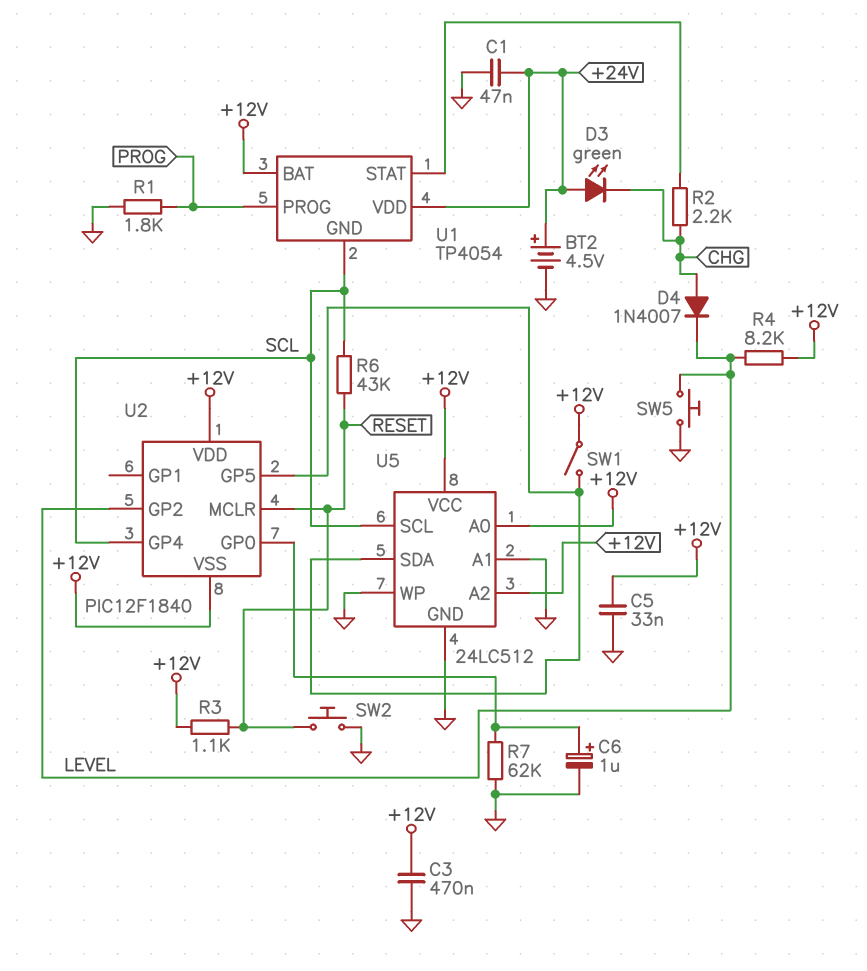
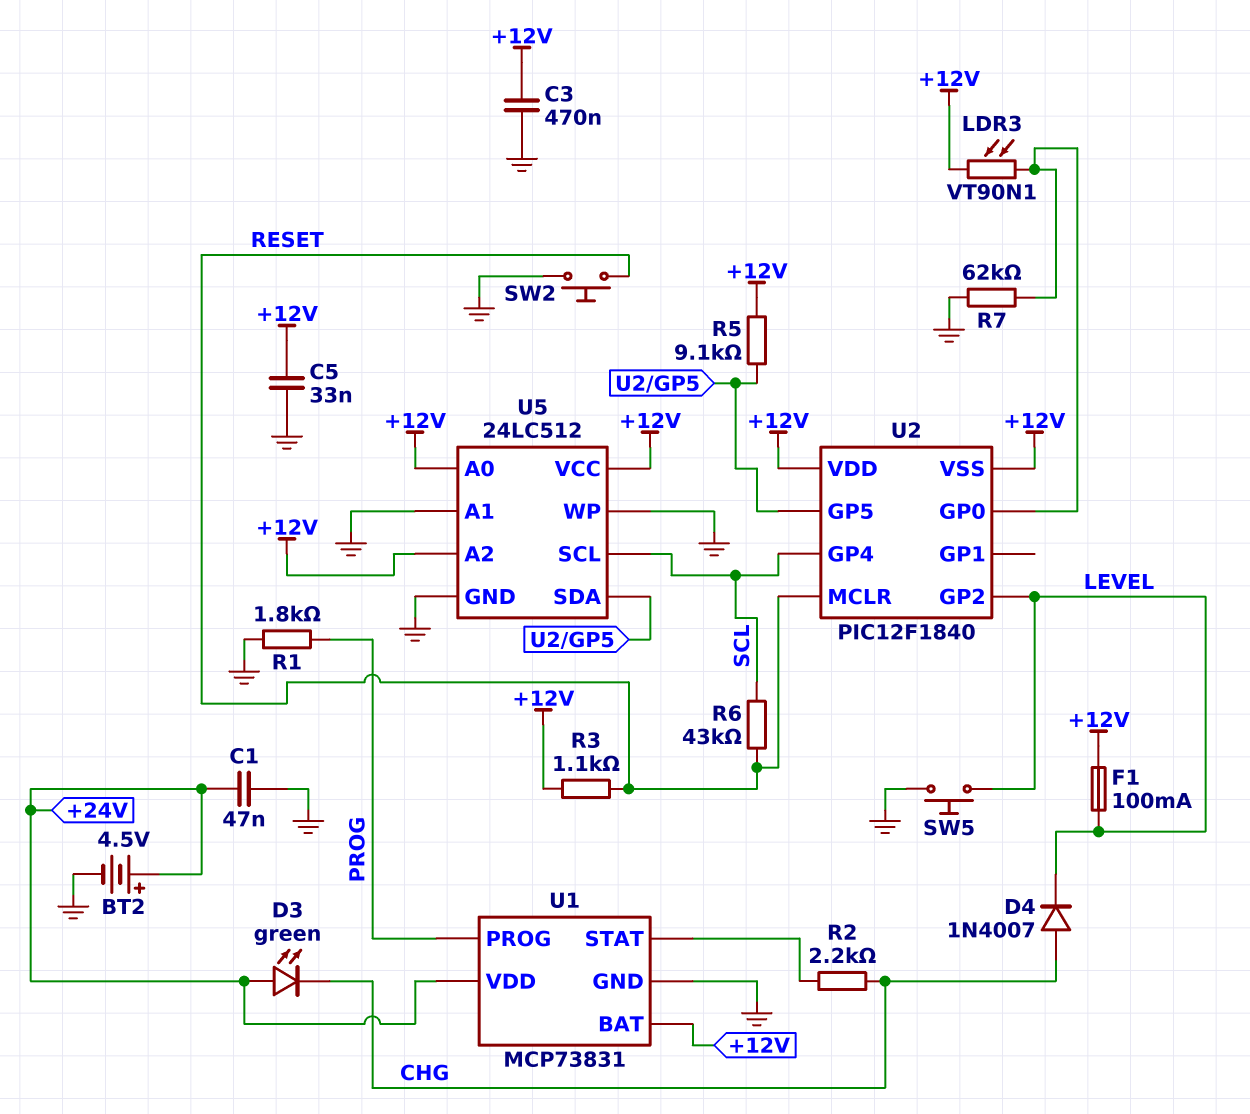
C6: 1uF (plus U2/GP0, minus GND) -> none
F1: none -> 100mA (+12V, LEVEL)
LDR3: none -> VT90N1 (+12V, U2/GP0)
R4: 8.2k (+12V, LEVEL) -> none
R5: none -> 9.1k (+12V, U2/GP5)
SW1: switch (+12V, U2/GP5) -> none
U1: TP4054 -> MCP73831
U1 pin GND: SCL -> GND

